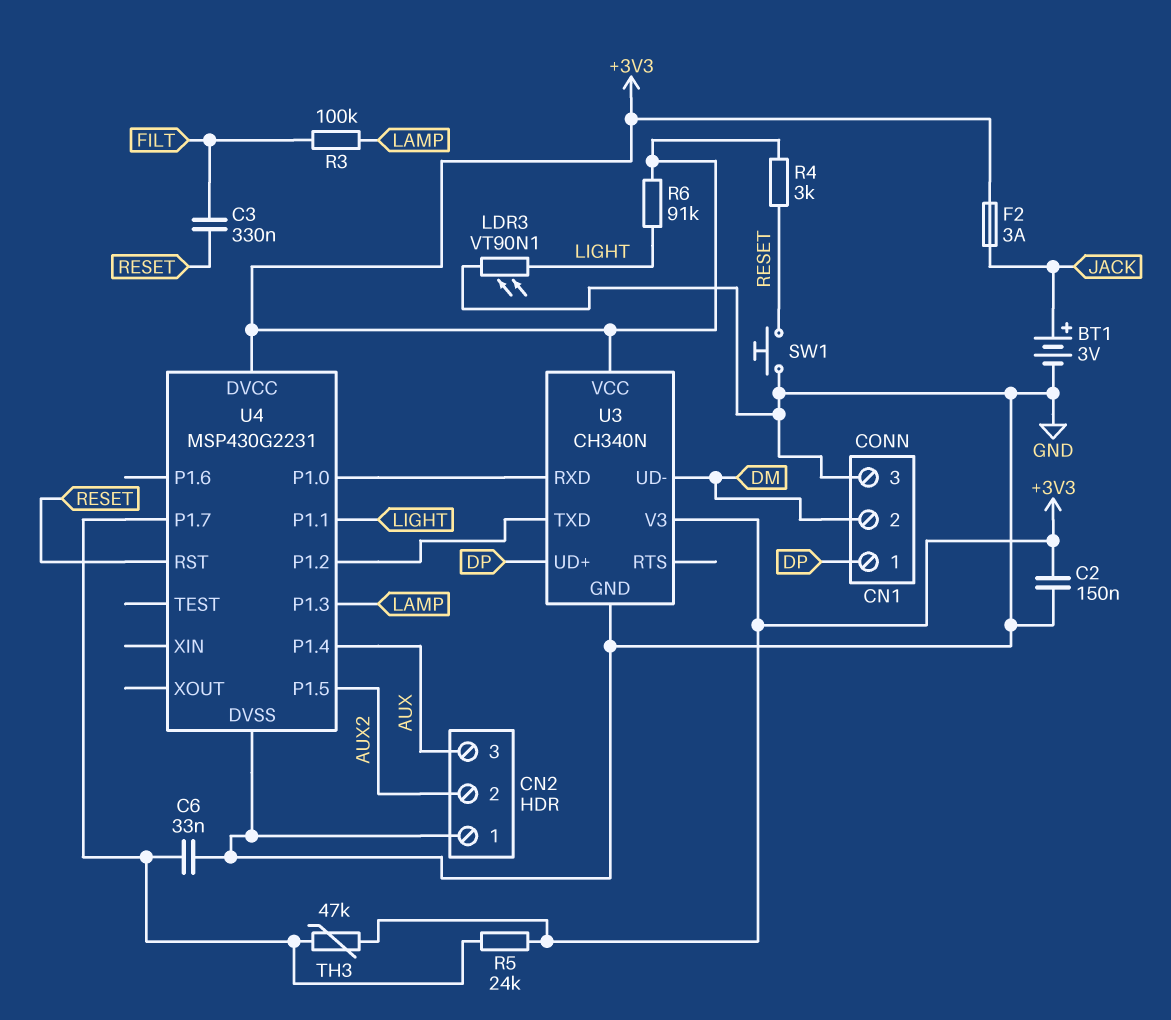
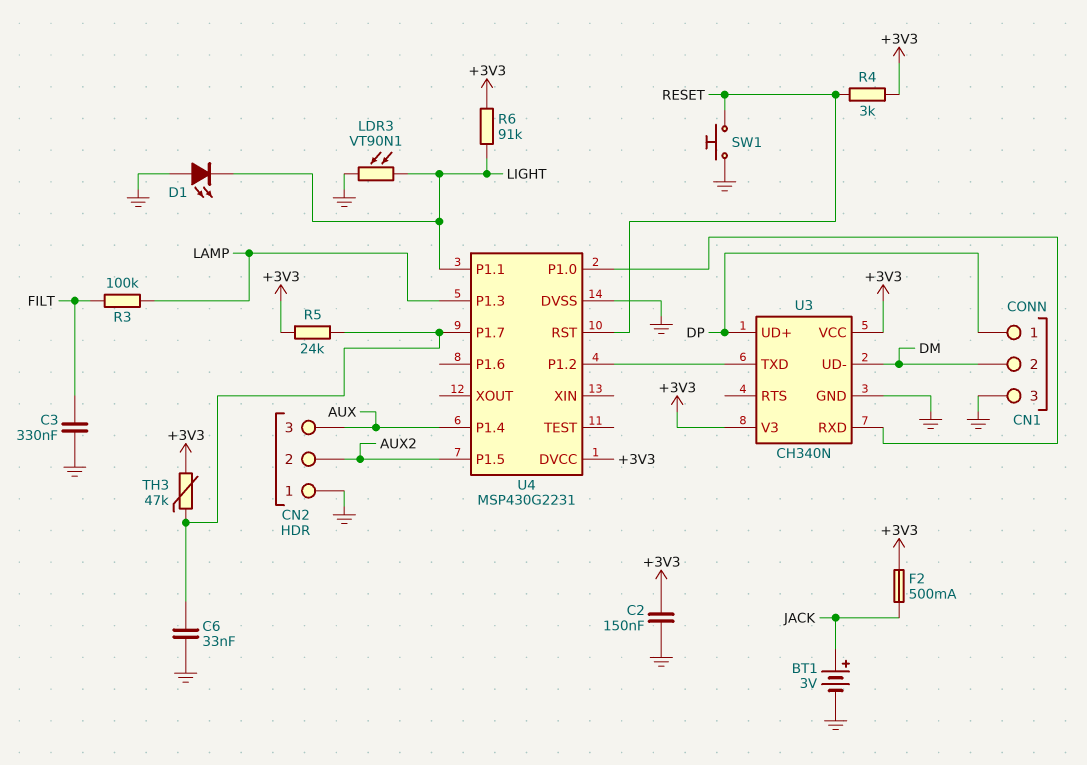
C3: 330nF (FILT, RESET) -> 330nF (FILT, GND)
D1: none -> LED (A GND, K LIGHT)
F2: 3A (+3V3, JACK) -> 500mA (+3V3, JACK)

